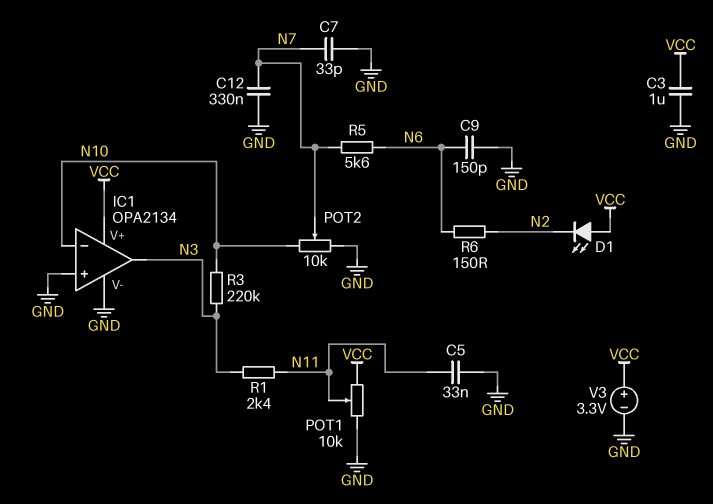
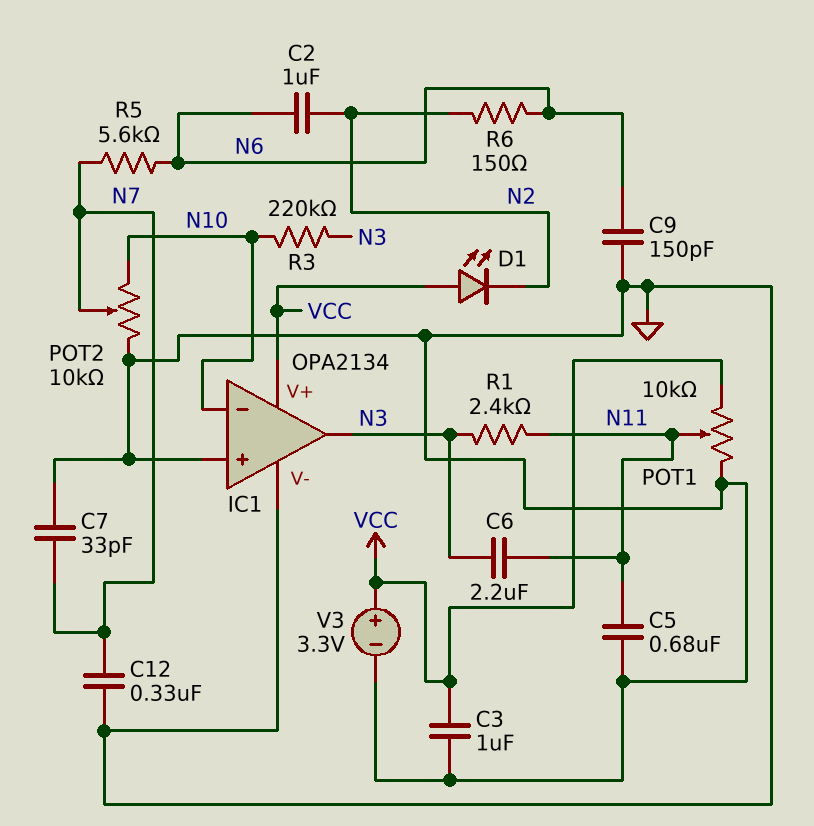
C2: none -> 1uF (N2, N6)
C5: 33nF (GND, N11) -> 680nF (GND, N11)
C6: none -> 2.2uF (N3, N11)

